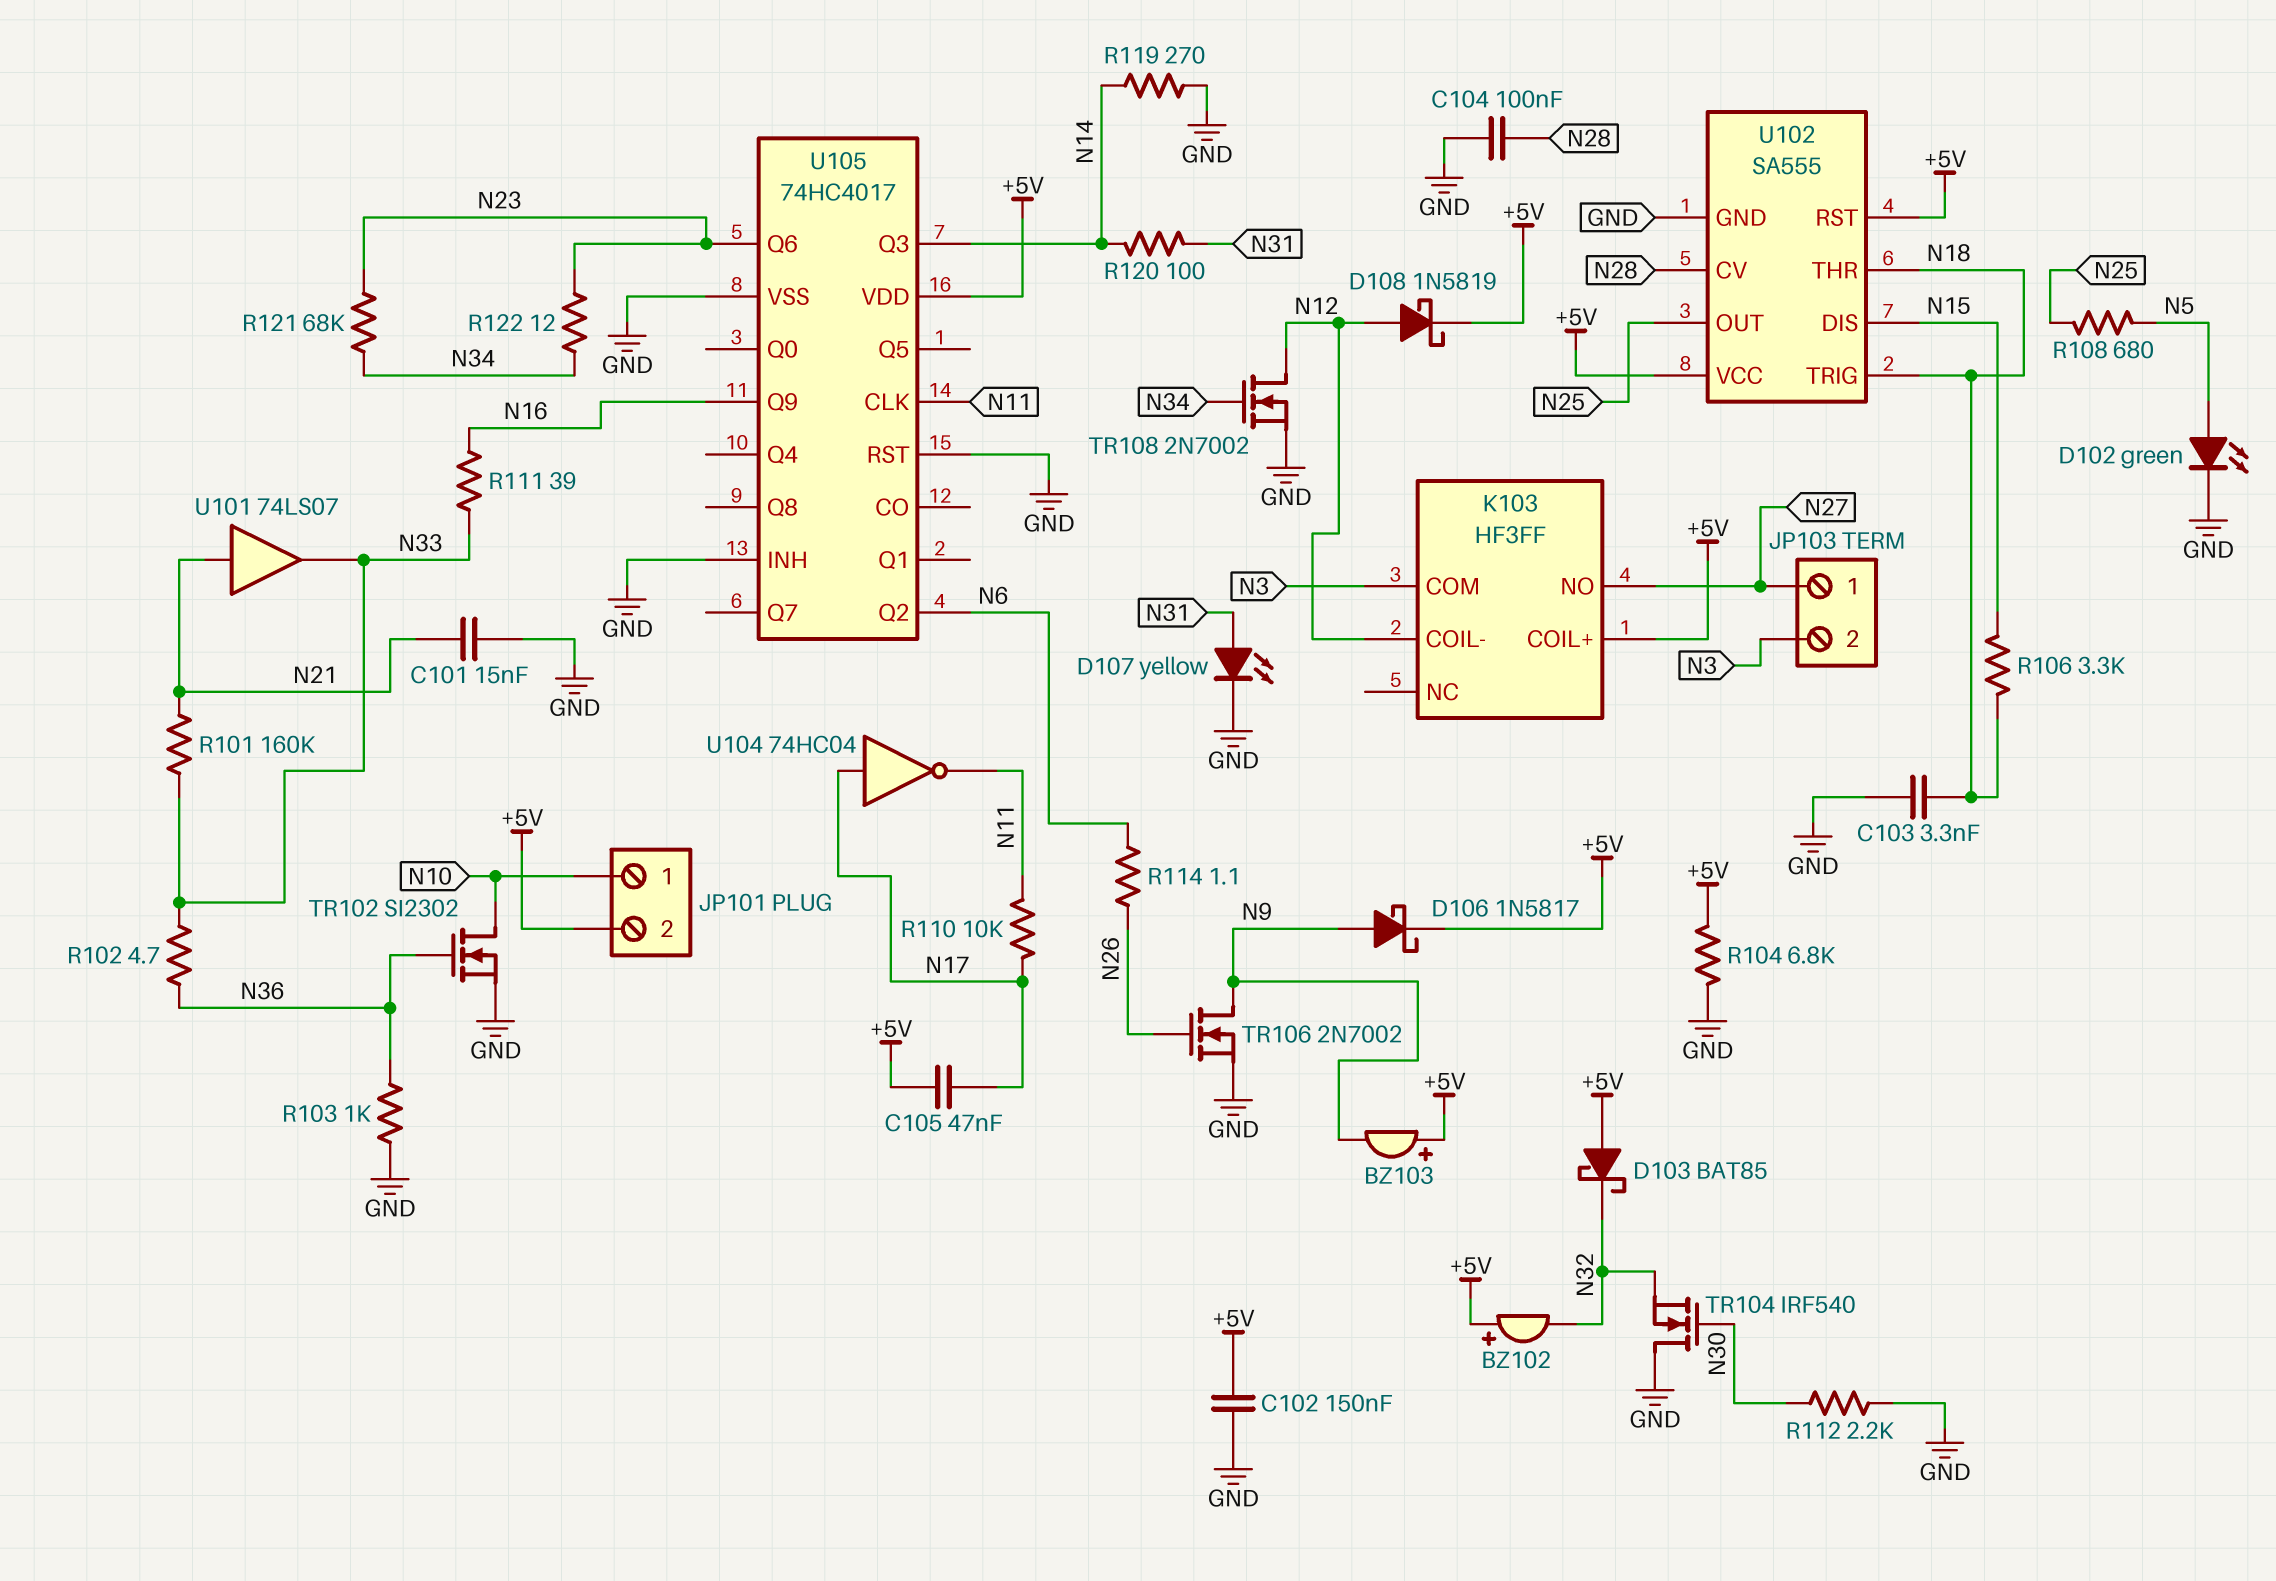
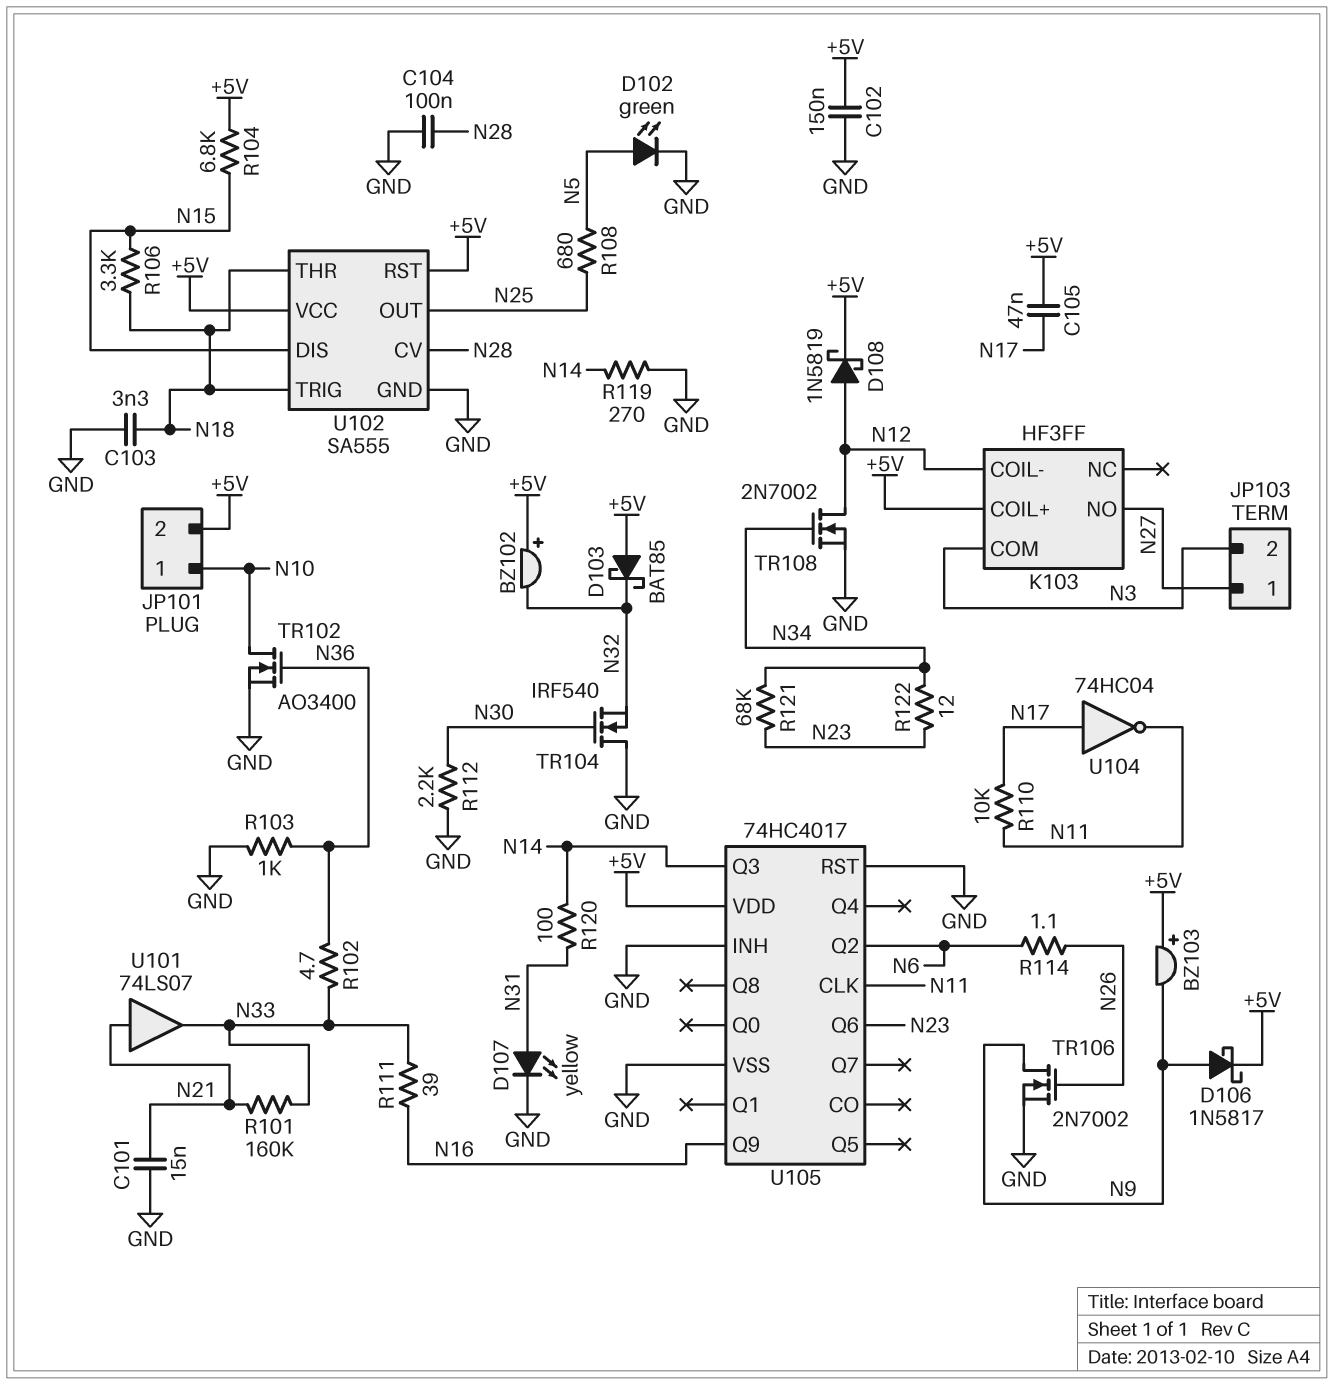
R104: 6.8k (+5V, GND) -> 6.8k (+5V, N15)
TR102: NMOS SI2302 (G N36, D N10, S GND) -> NMOS AO3400 (G N36, D N10, S GND)

